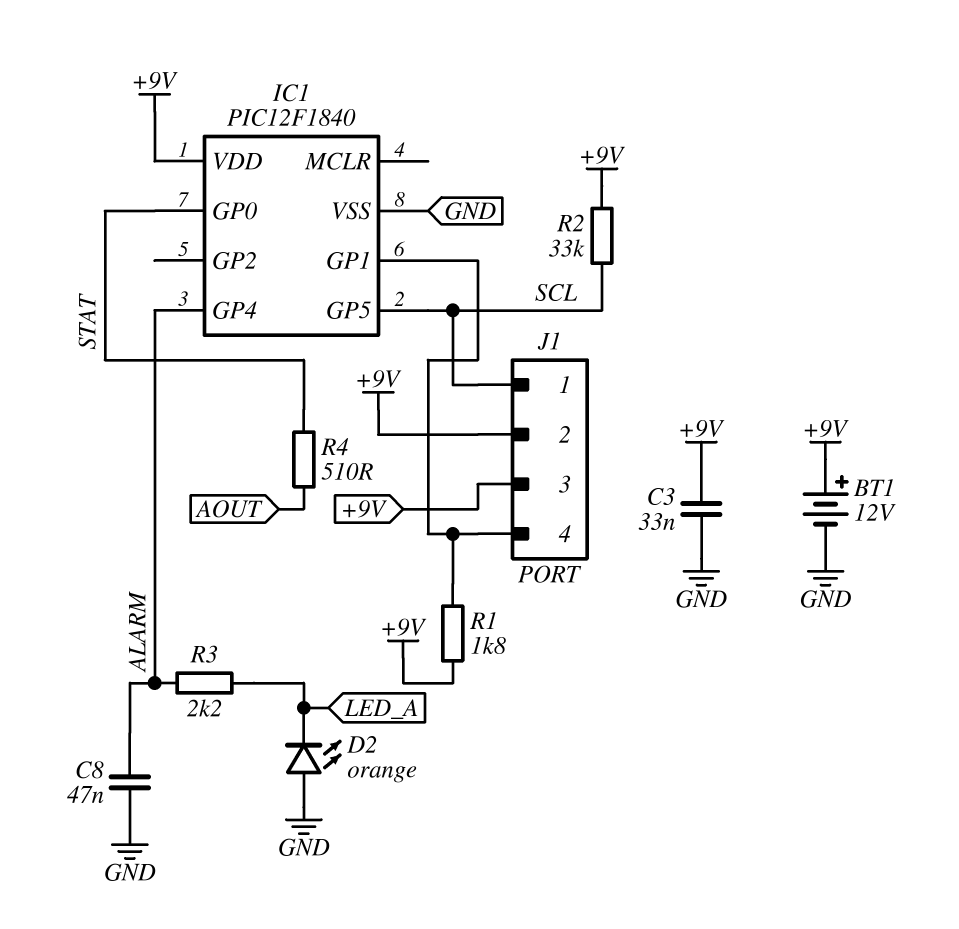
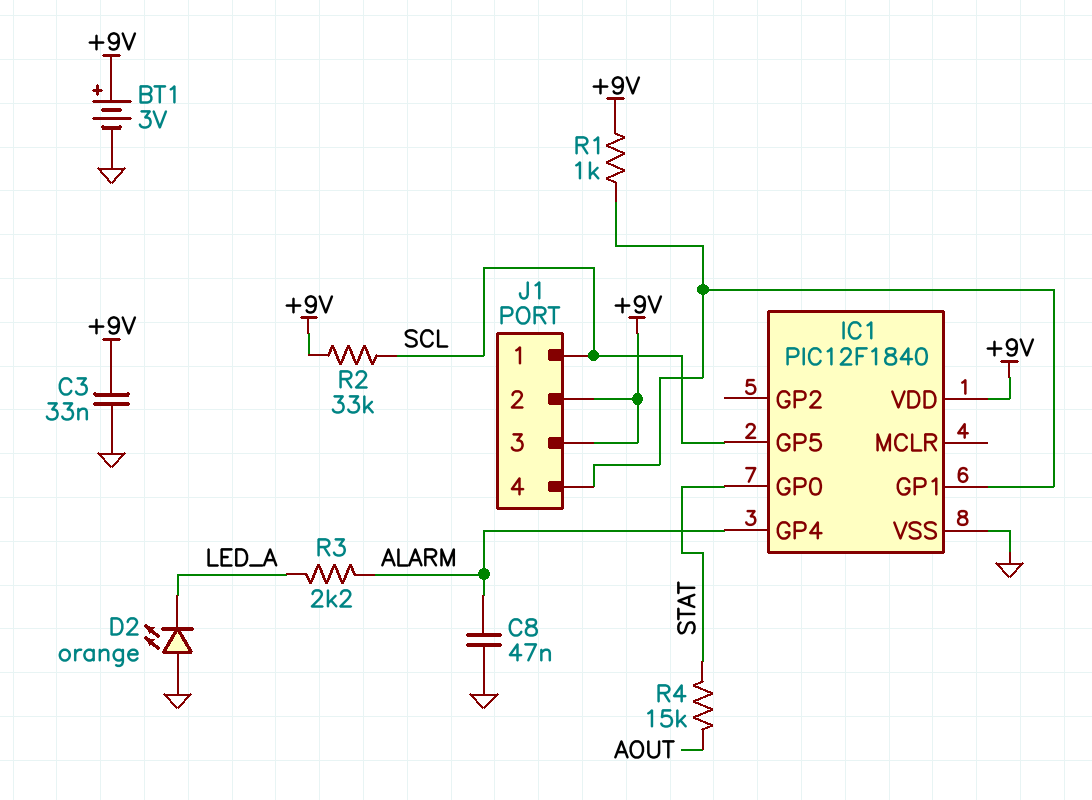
BT1: 12V (plus +9V, minus GND) -> 3V (plus +9V, minus GND)
R1: 1.8k (+9V, IC1/GP1) -> 1k (+9V, IC1/GP1)
R4: 510 (AOUT, STAT) -> 15k (AOUT, STAT)

